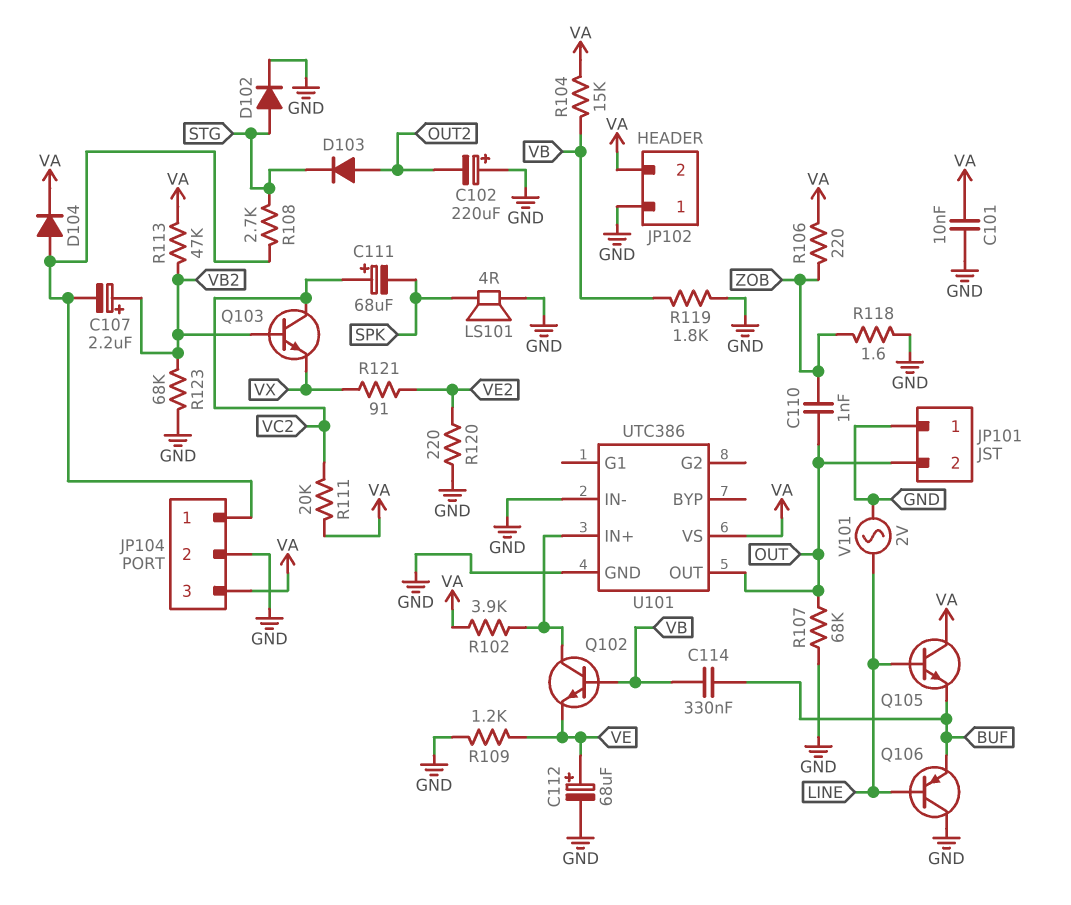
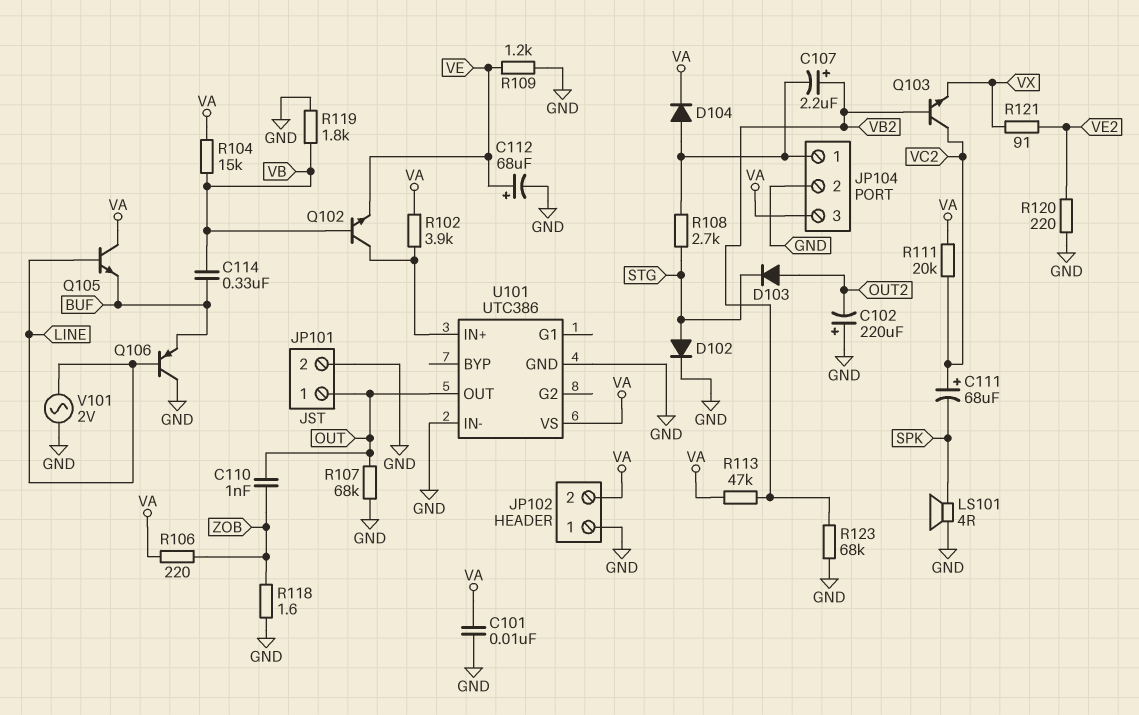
JP101 pin 1: GND -> OUT
JP101 pin 2: OUT -> GND

